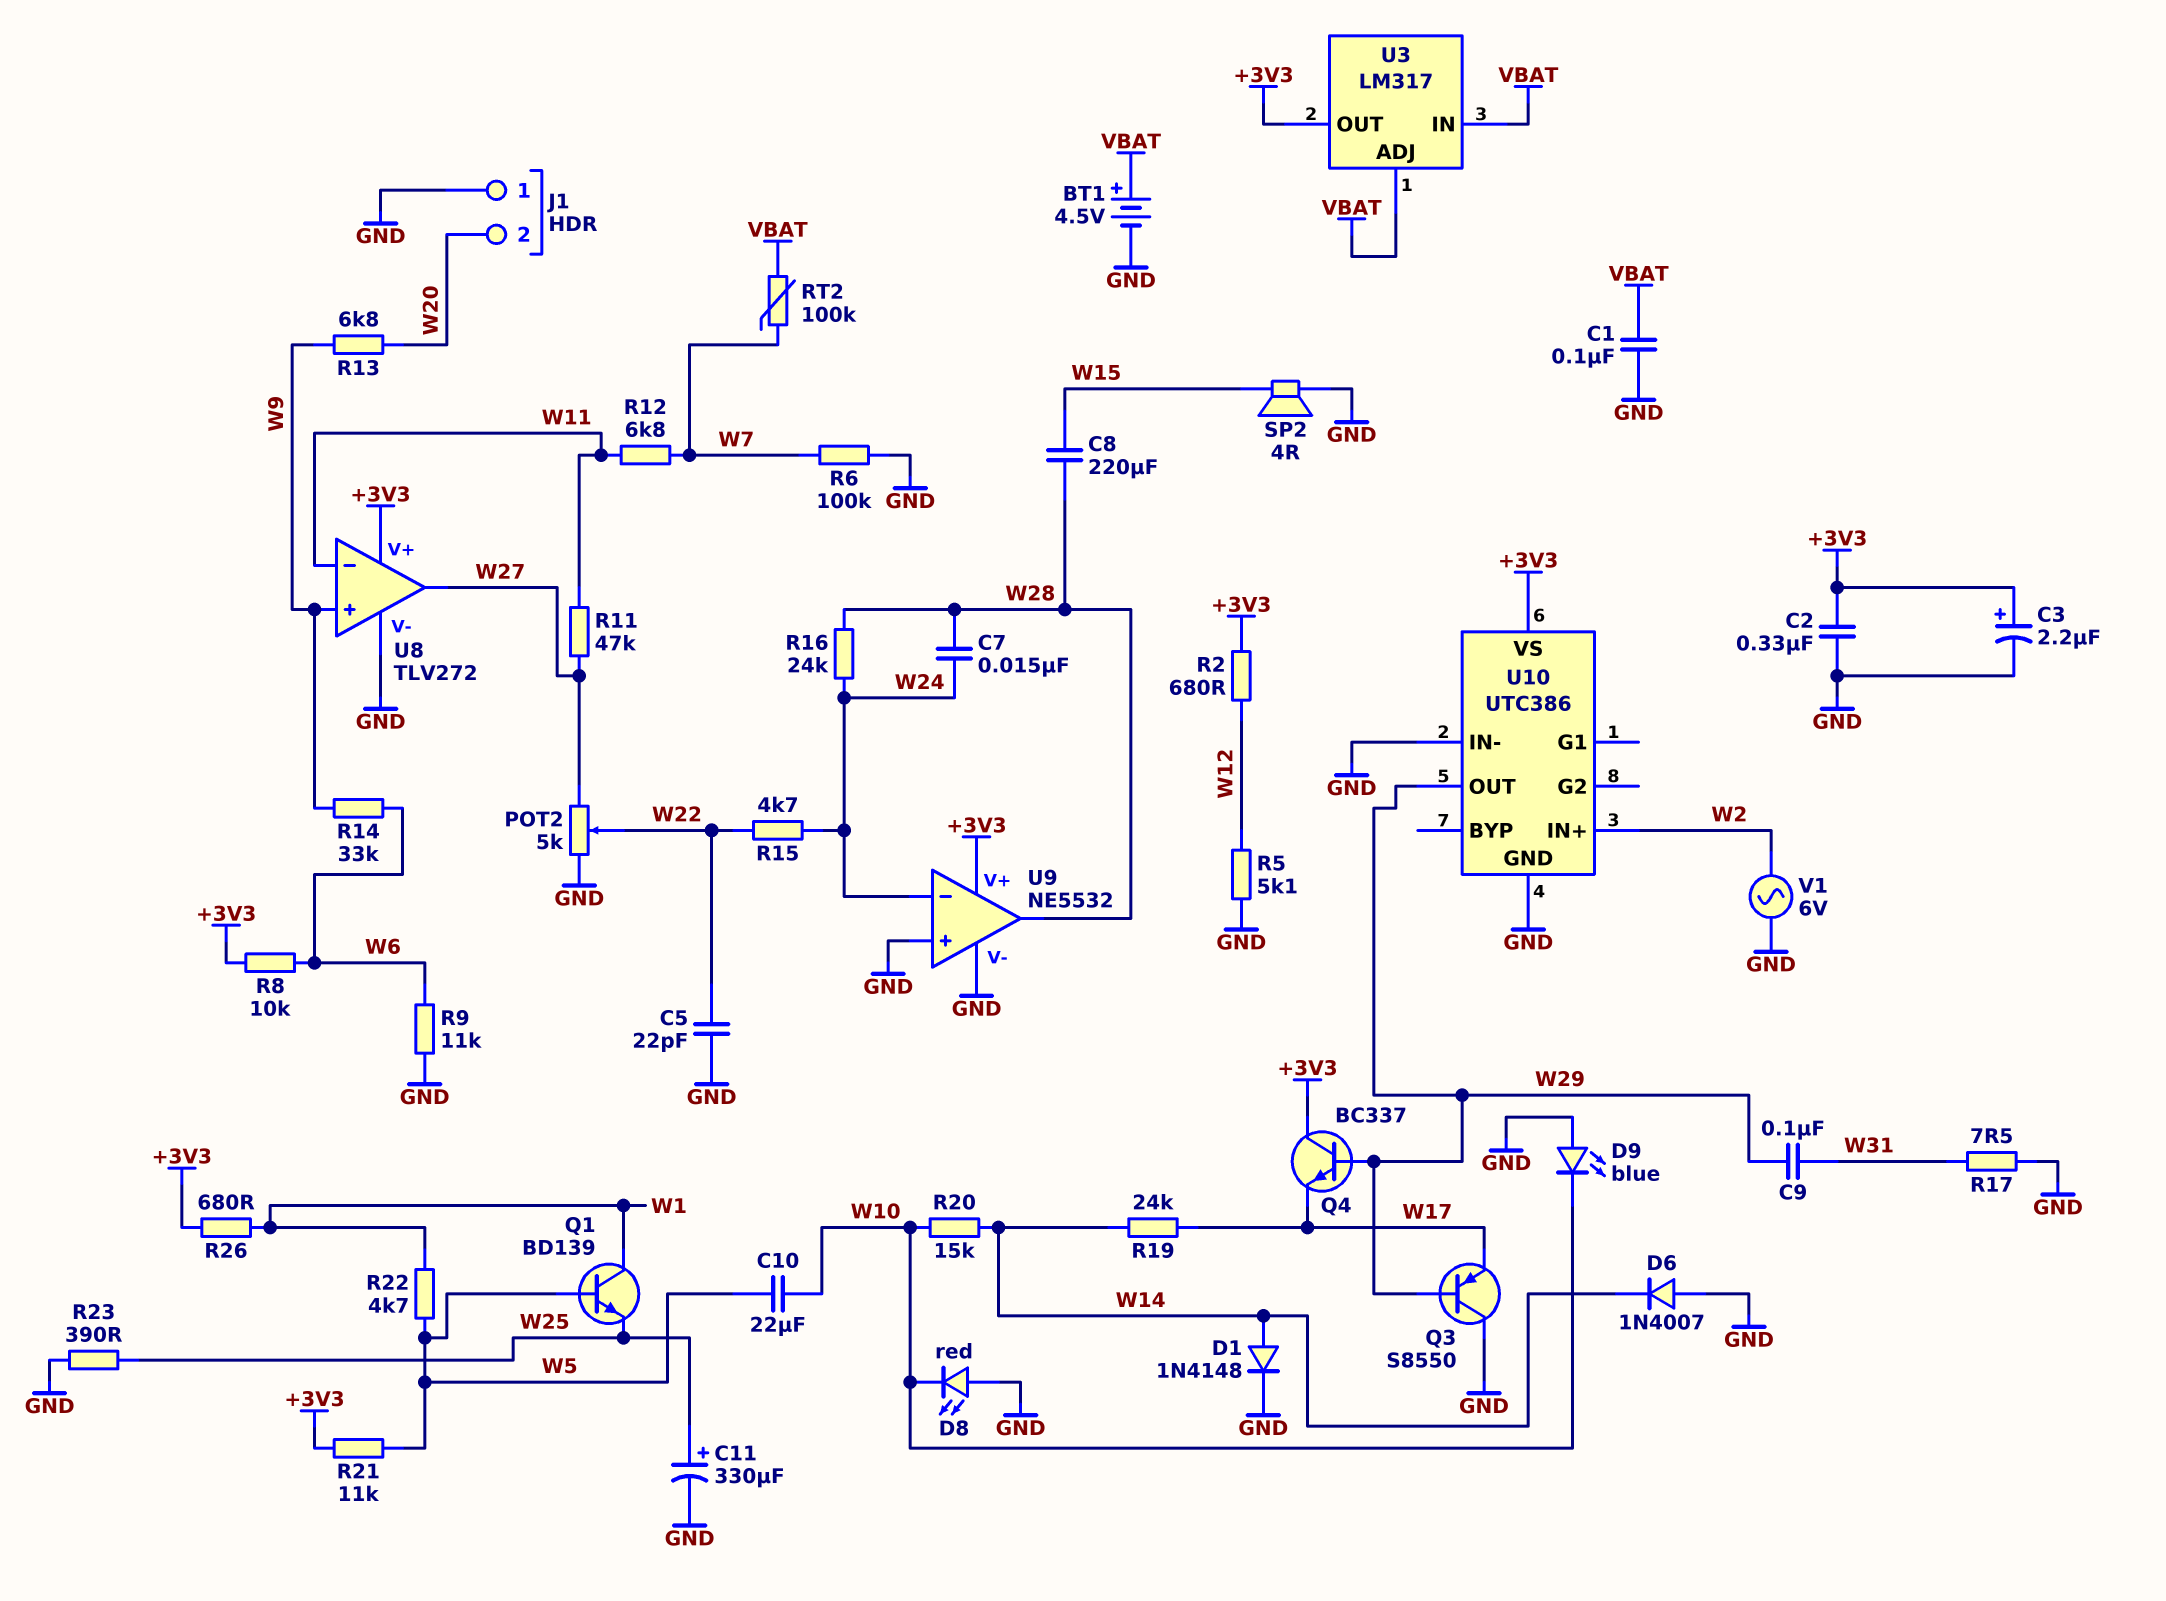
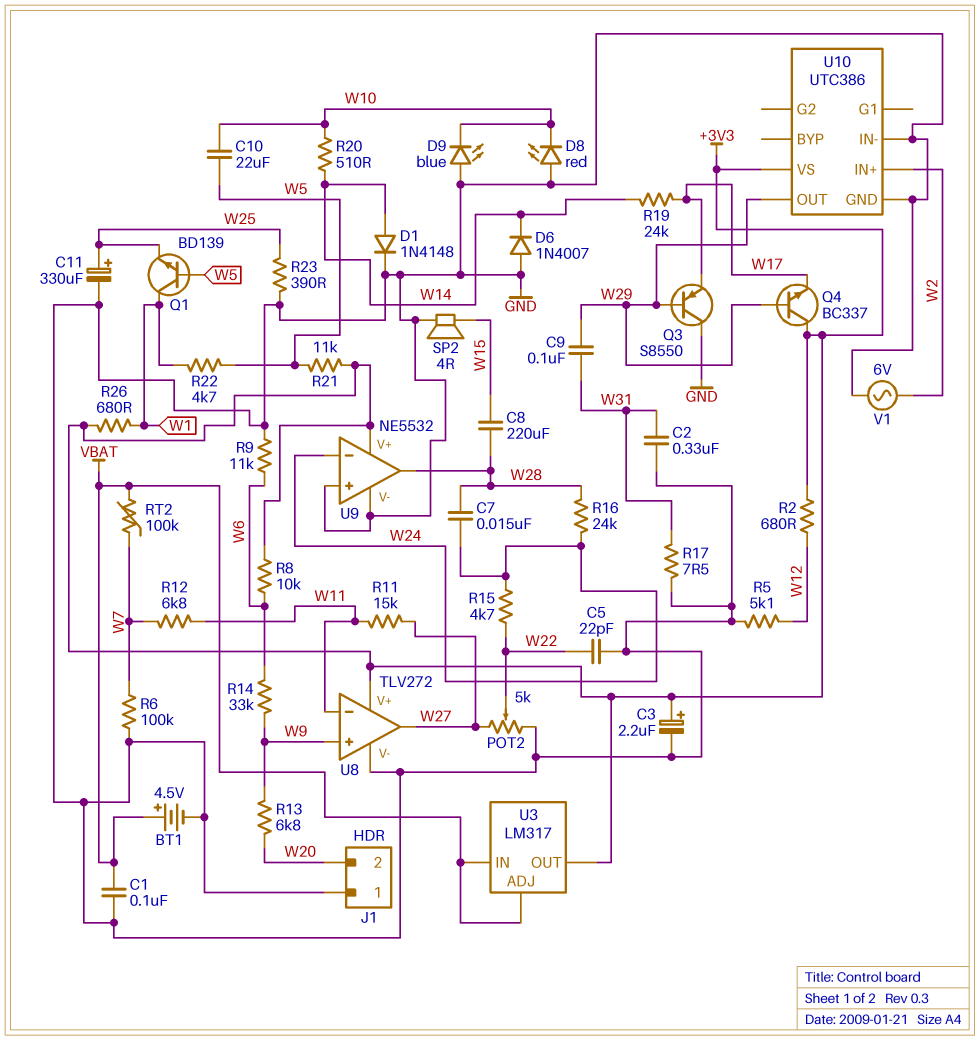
C2: 330nF (+3V3, GND) -> 330nF (GND, W31)
R11: 47k (W11, W27) -> 15k (W11, W27)
R20: 15k (W10, W14) -> 510 (W10, W14)

